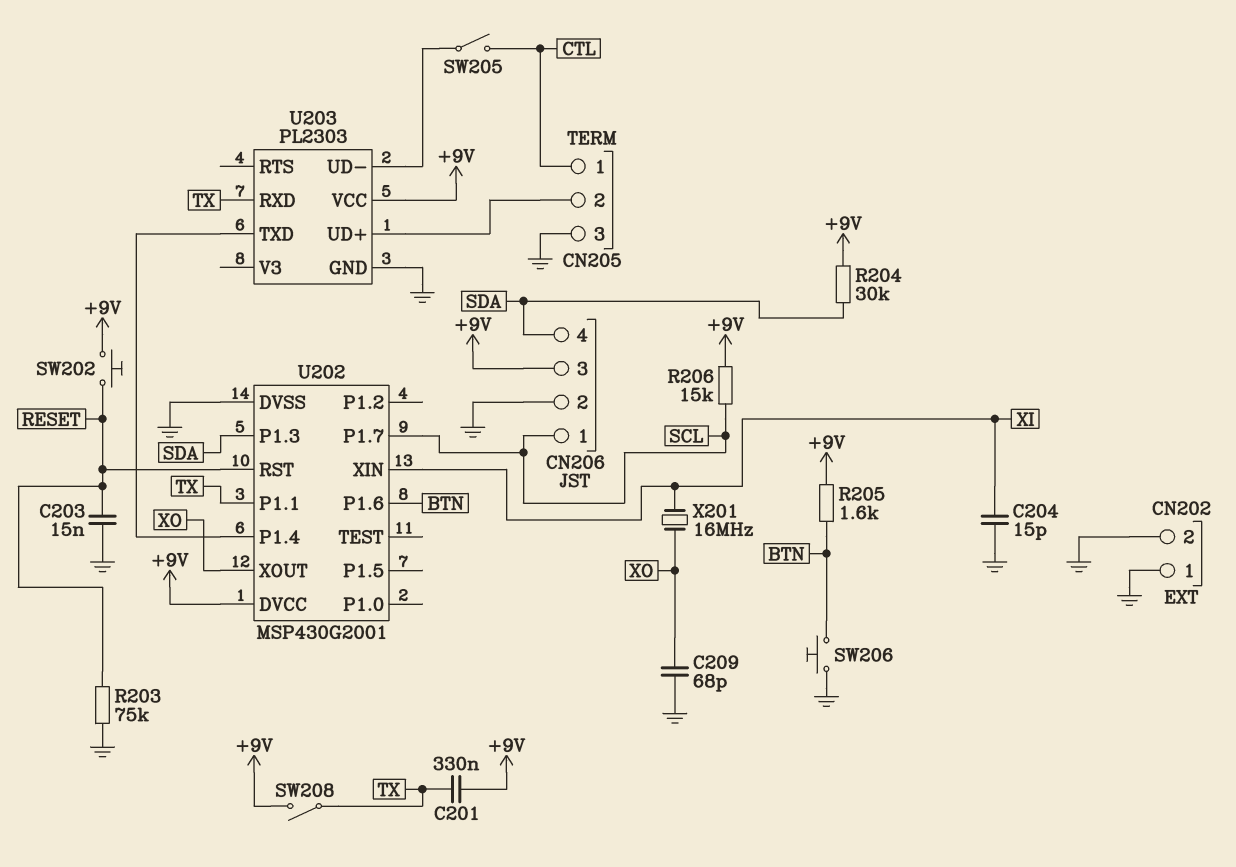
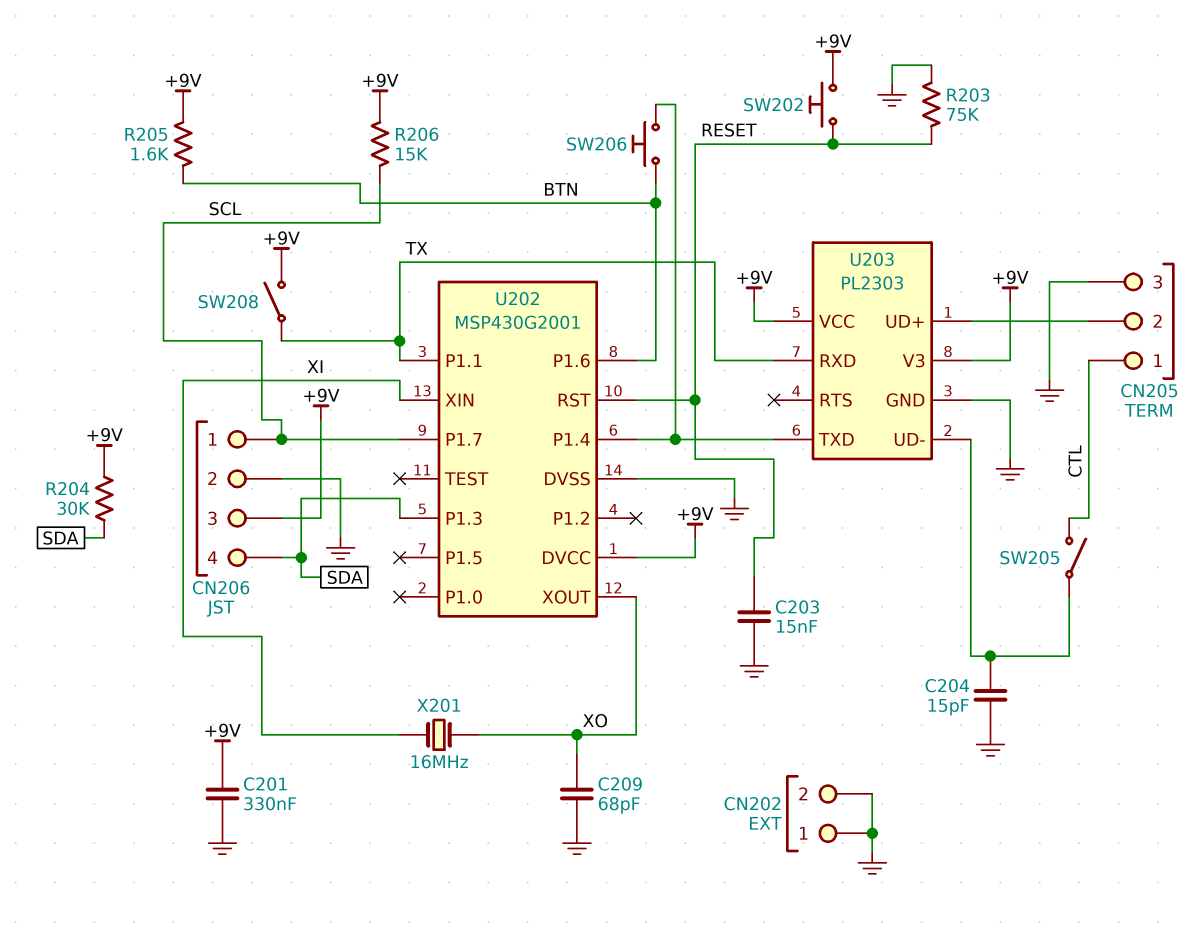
C201: 330nF (+9V, TX) -> 330nF (+9V, GND)
C204: 15pF (GND, XI) -> 15pF (GND, U203/UD-)
SW206: button (BTN, GND) -> button (BTN, U202/P1.4)
U203 pin V3: none -> +9V

